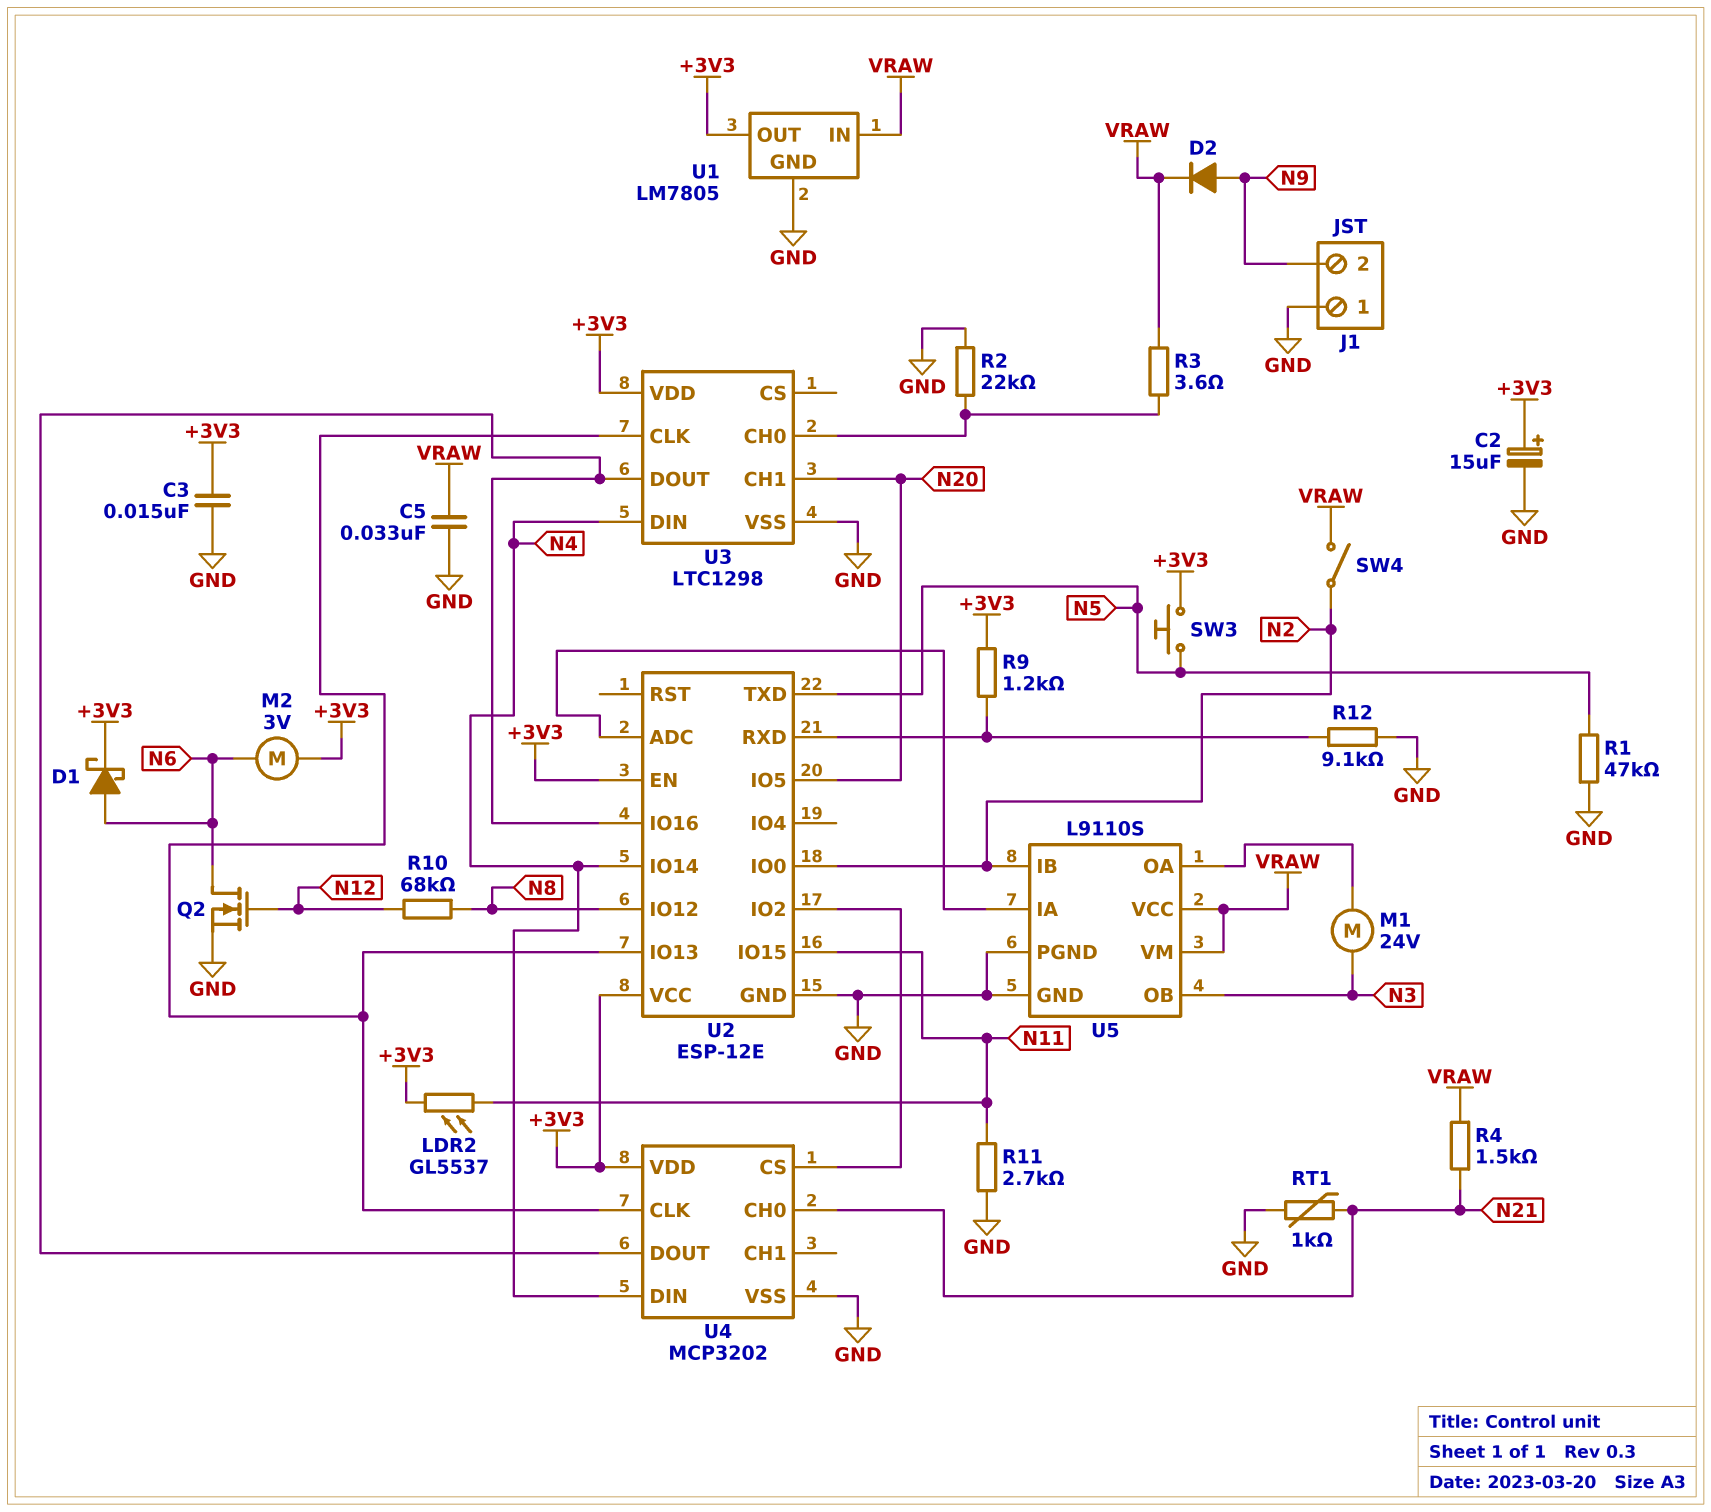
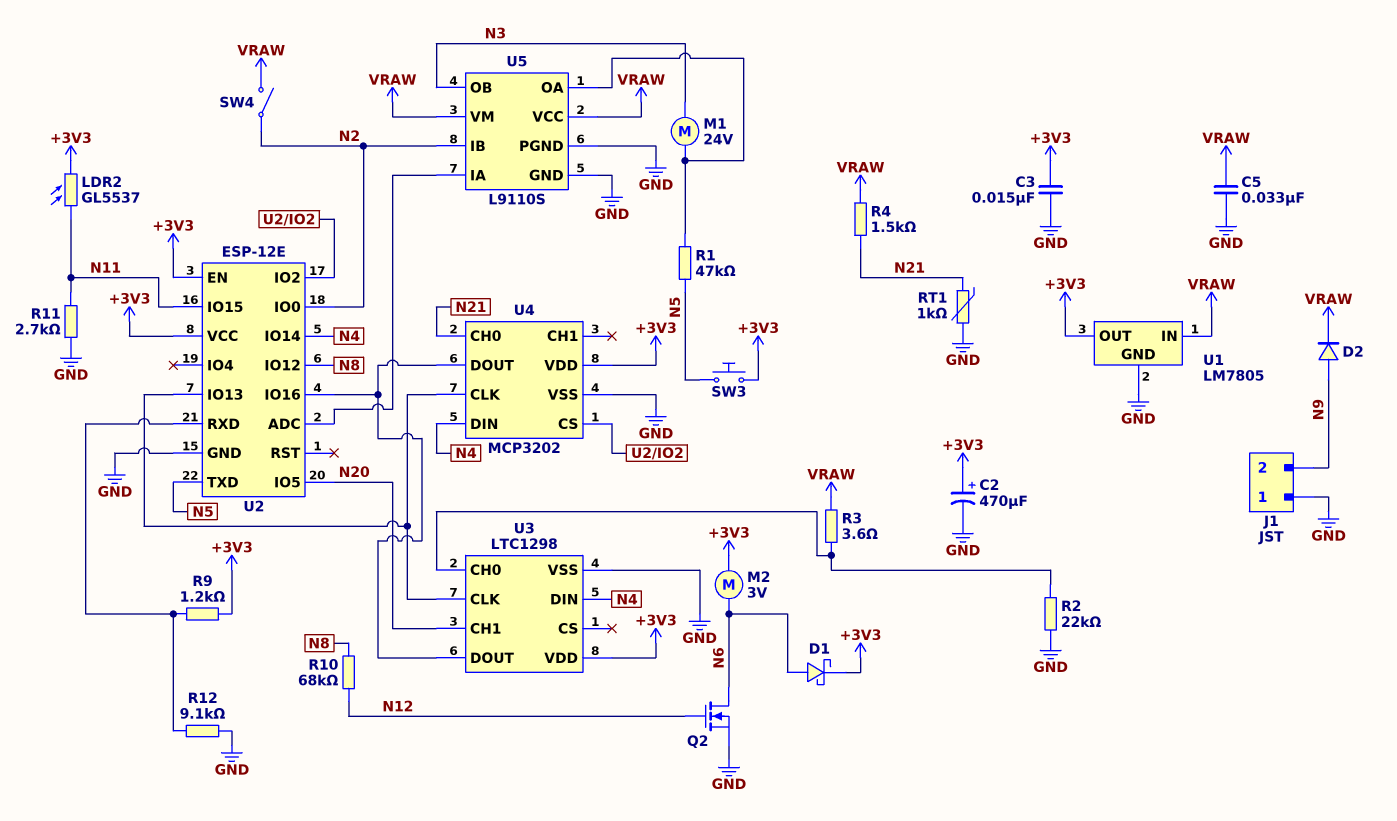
C2: 15uF (plus +3V3, minus GND) -> 470uF (plus +3V3, minus GND)
R1: 47k (GND, N5) -> 47k (N5, U5/OA)

